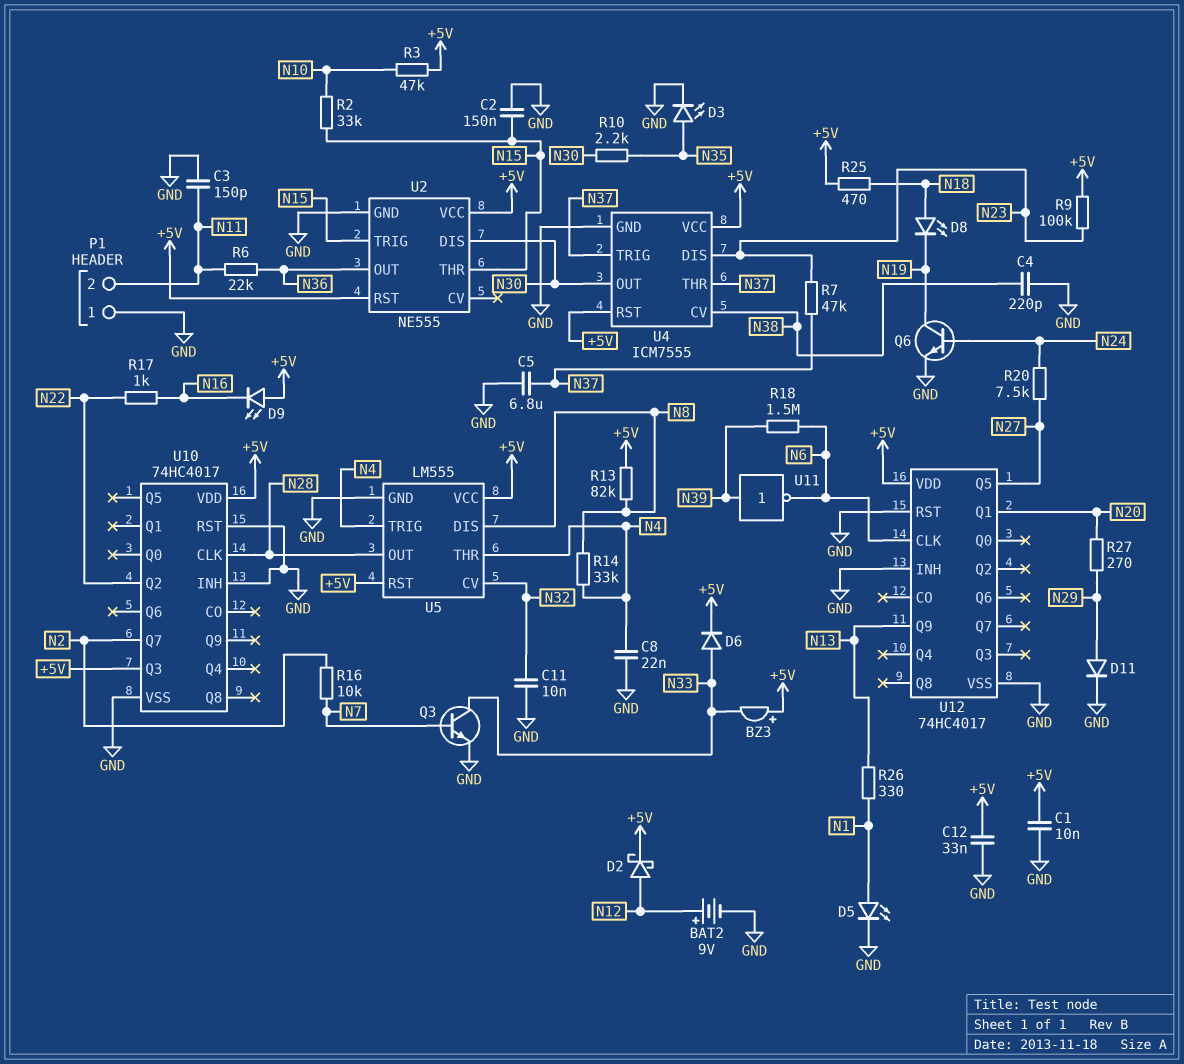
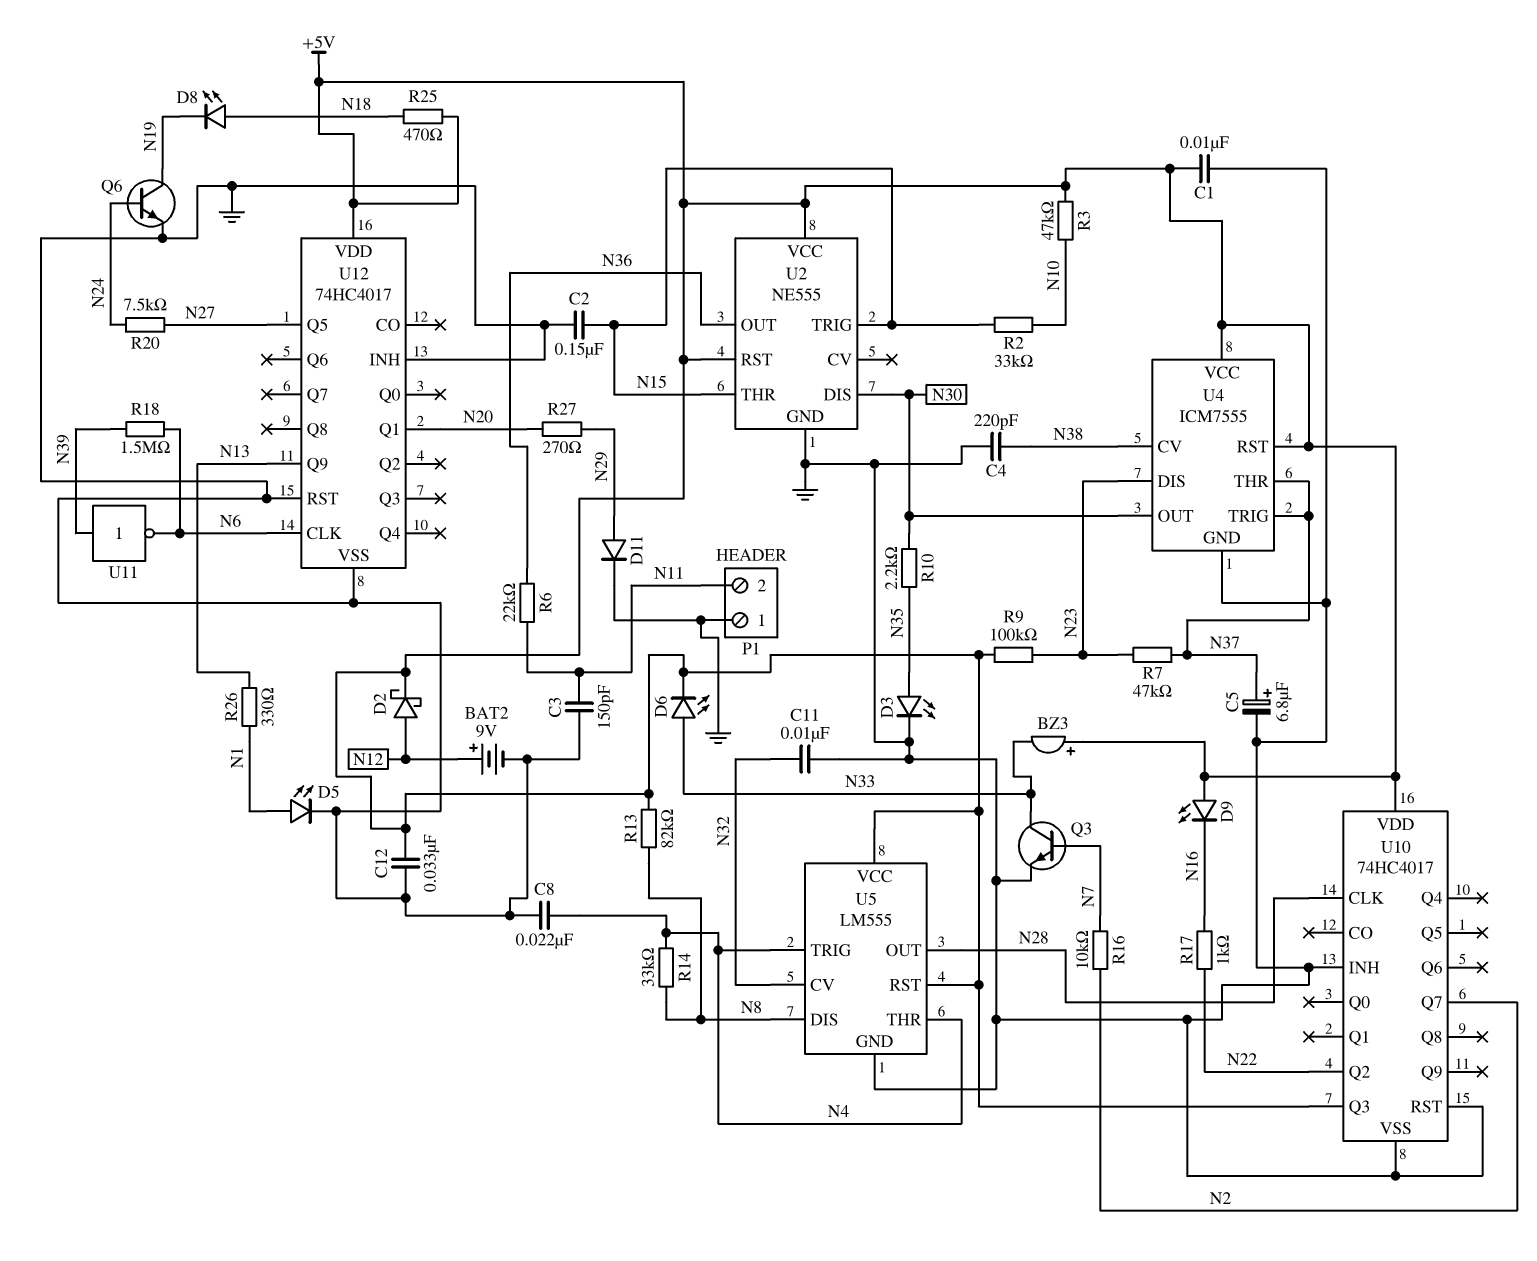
C5: 6.8uF (GND, N37) -> 6.8uF (plus N37, minus GND)
D6: diode (A N33, K +5V) -> LED (A N33, K +5V)

